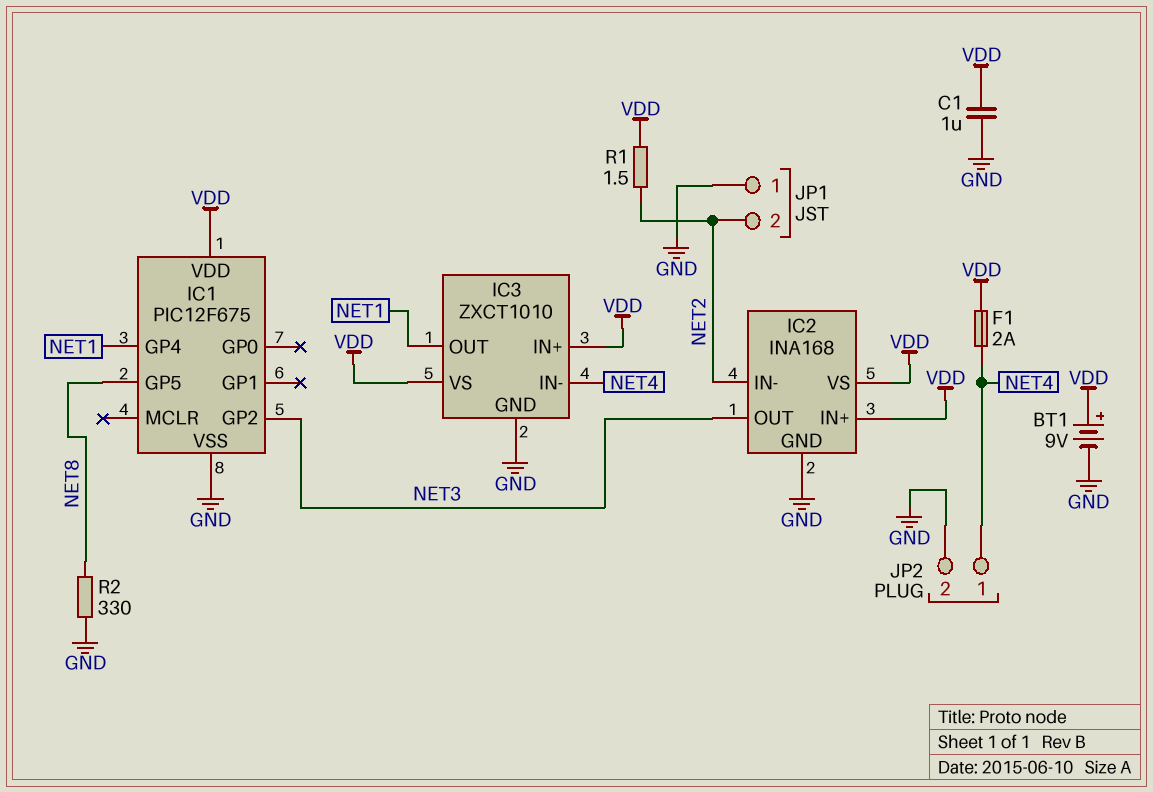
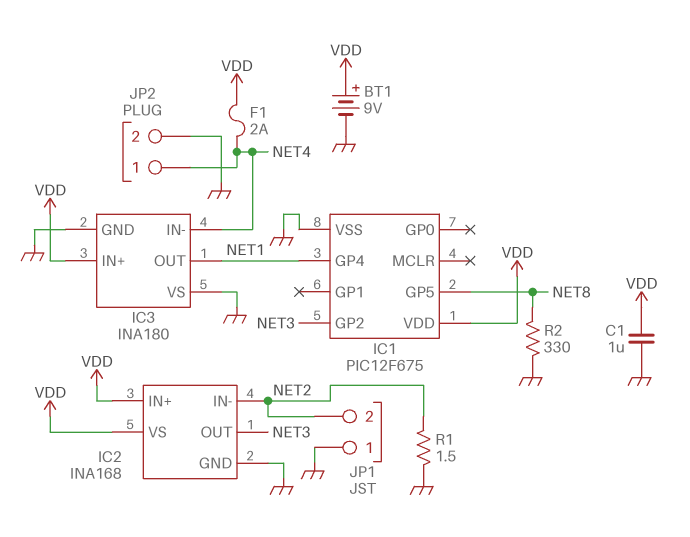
IC3: ZXCT1010 -> INA180
IC3 pin VS: VDD -> GND
R1: 1.5 (NET2, VDD) -> 1.5 (GND, NET2)

